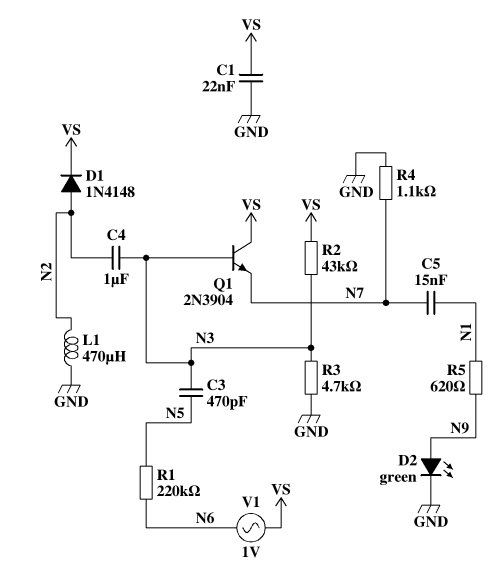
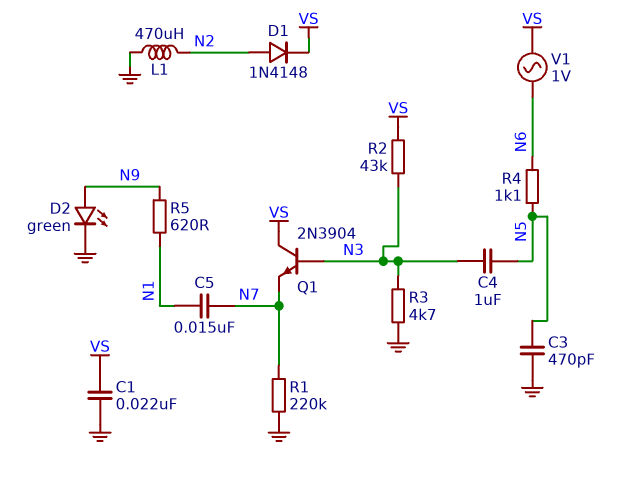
C3: 470pF (N3, N5) -> 470pF (GND, N5)
C4: 1uF (N2, N3) -> 1uF (N3, N5)
R1: 220k (N5, N6) -> 220k (GND, N7)
R4: 1.1k (GND, N7) -> 1.1k (N5, N6)

